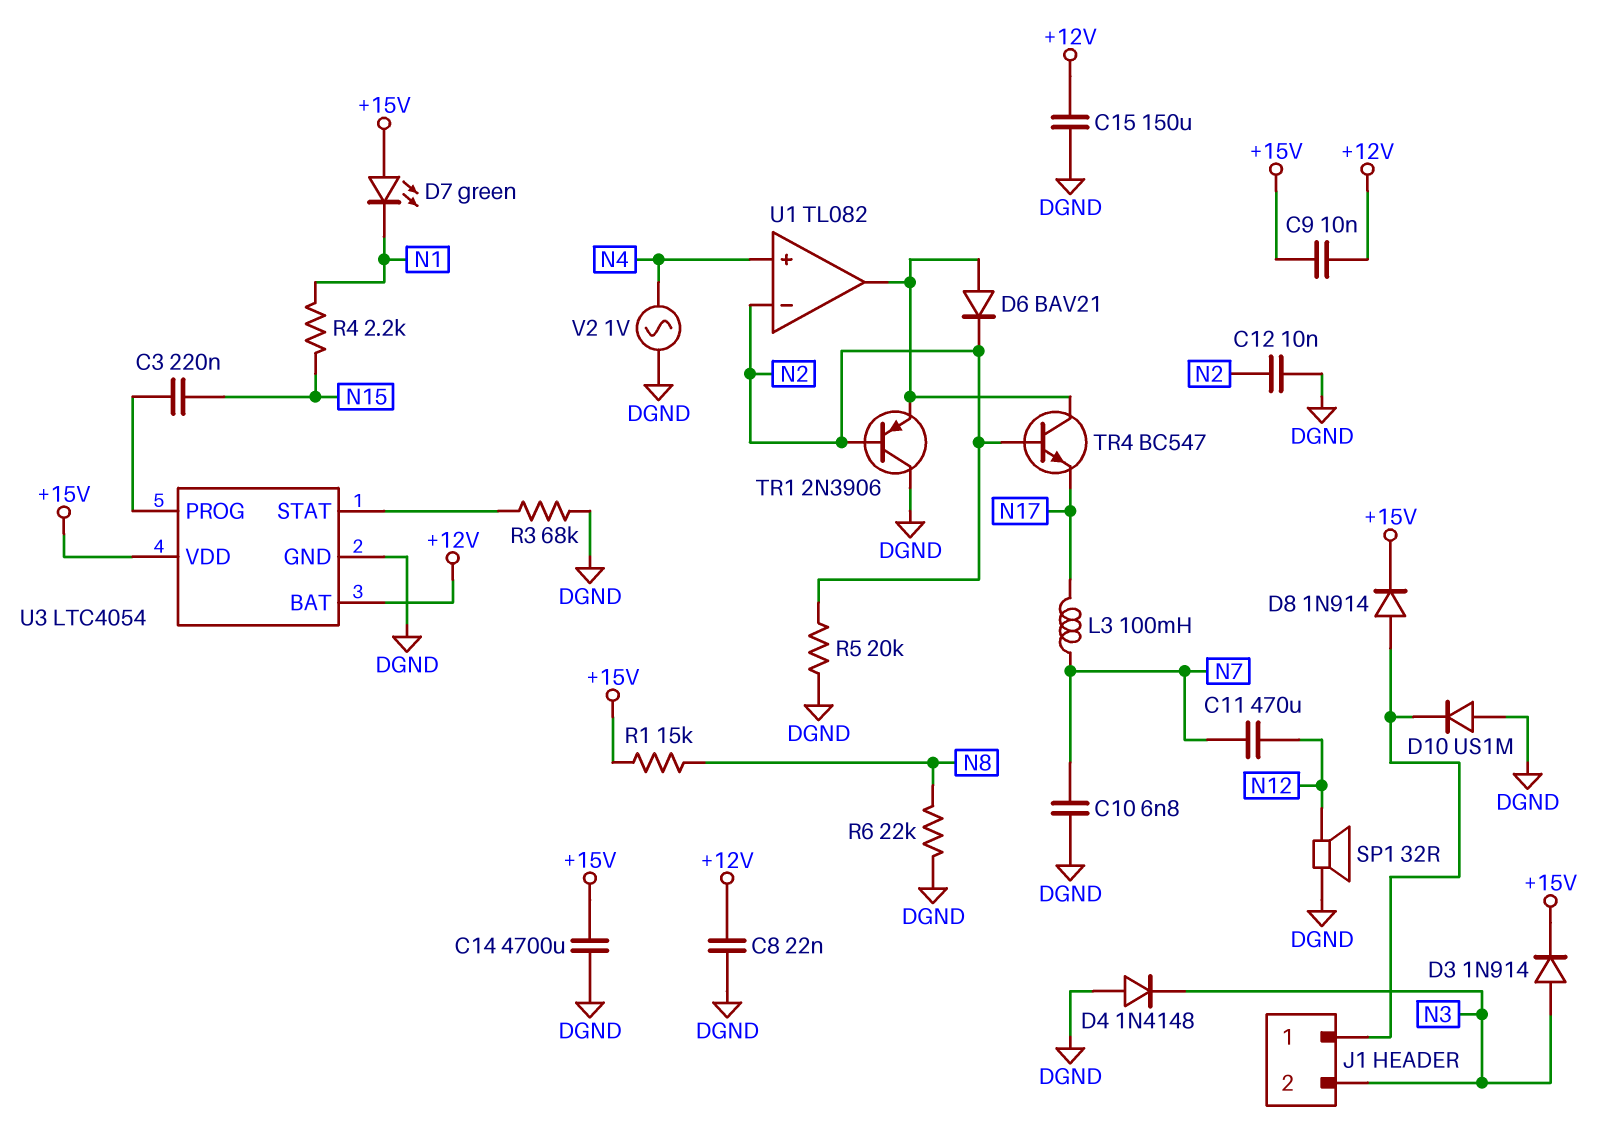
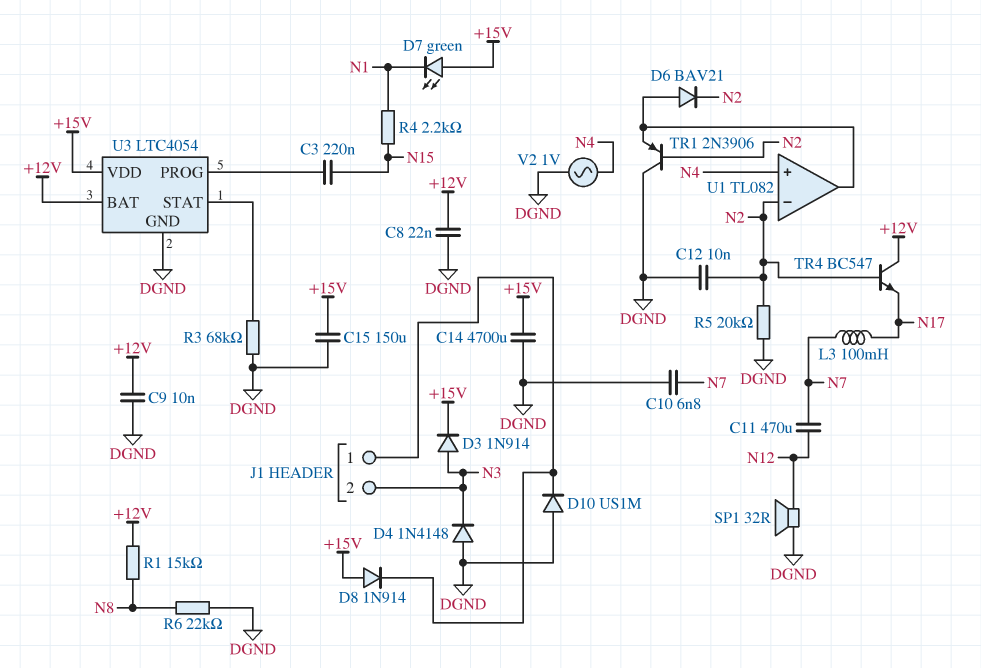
C9: 10nF (+12V, +15V) -> 10nF (+12V, DGND)
C15: 150uF (+12V, DGND) -> 150uF (+15V, DGND)
D8: diode 1N914 (A J1/1, K +15V) -> diode 1N914 (A +15V, K J1/1)
R1: 15k (+15V, N8) -> 15k (+12V, N8)
TR4: NPN BC547 (B N2, C U1/out, E N17) -> NPN BC547 (B N2, C +12V, E N17)

